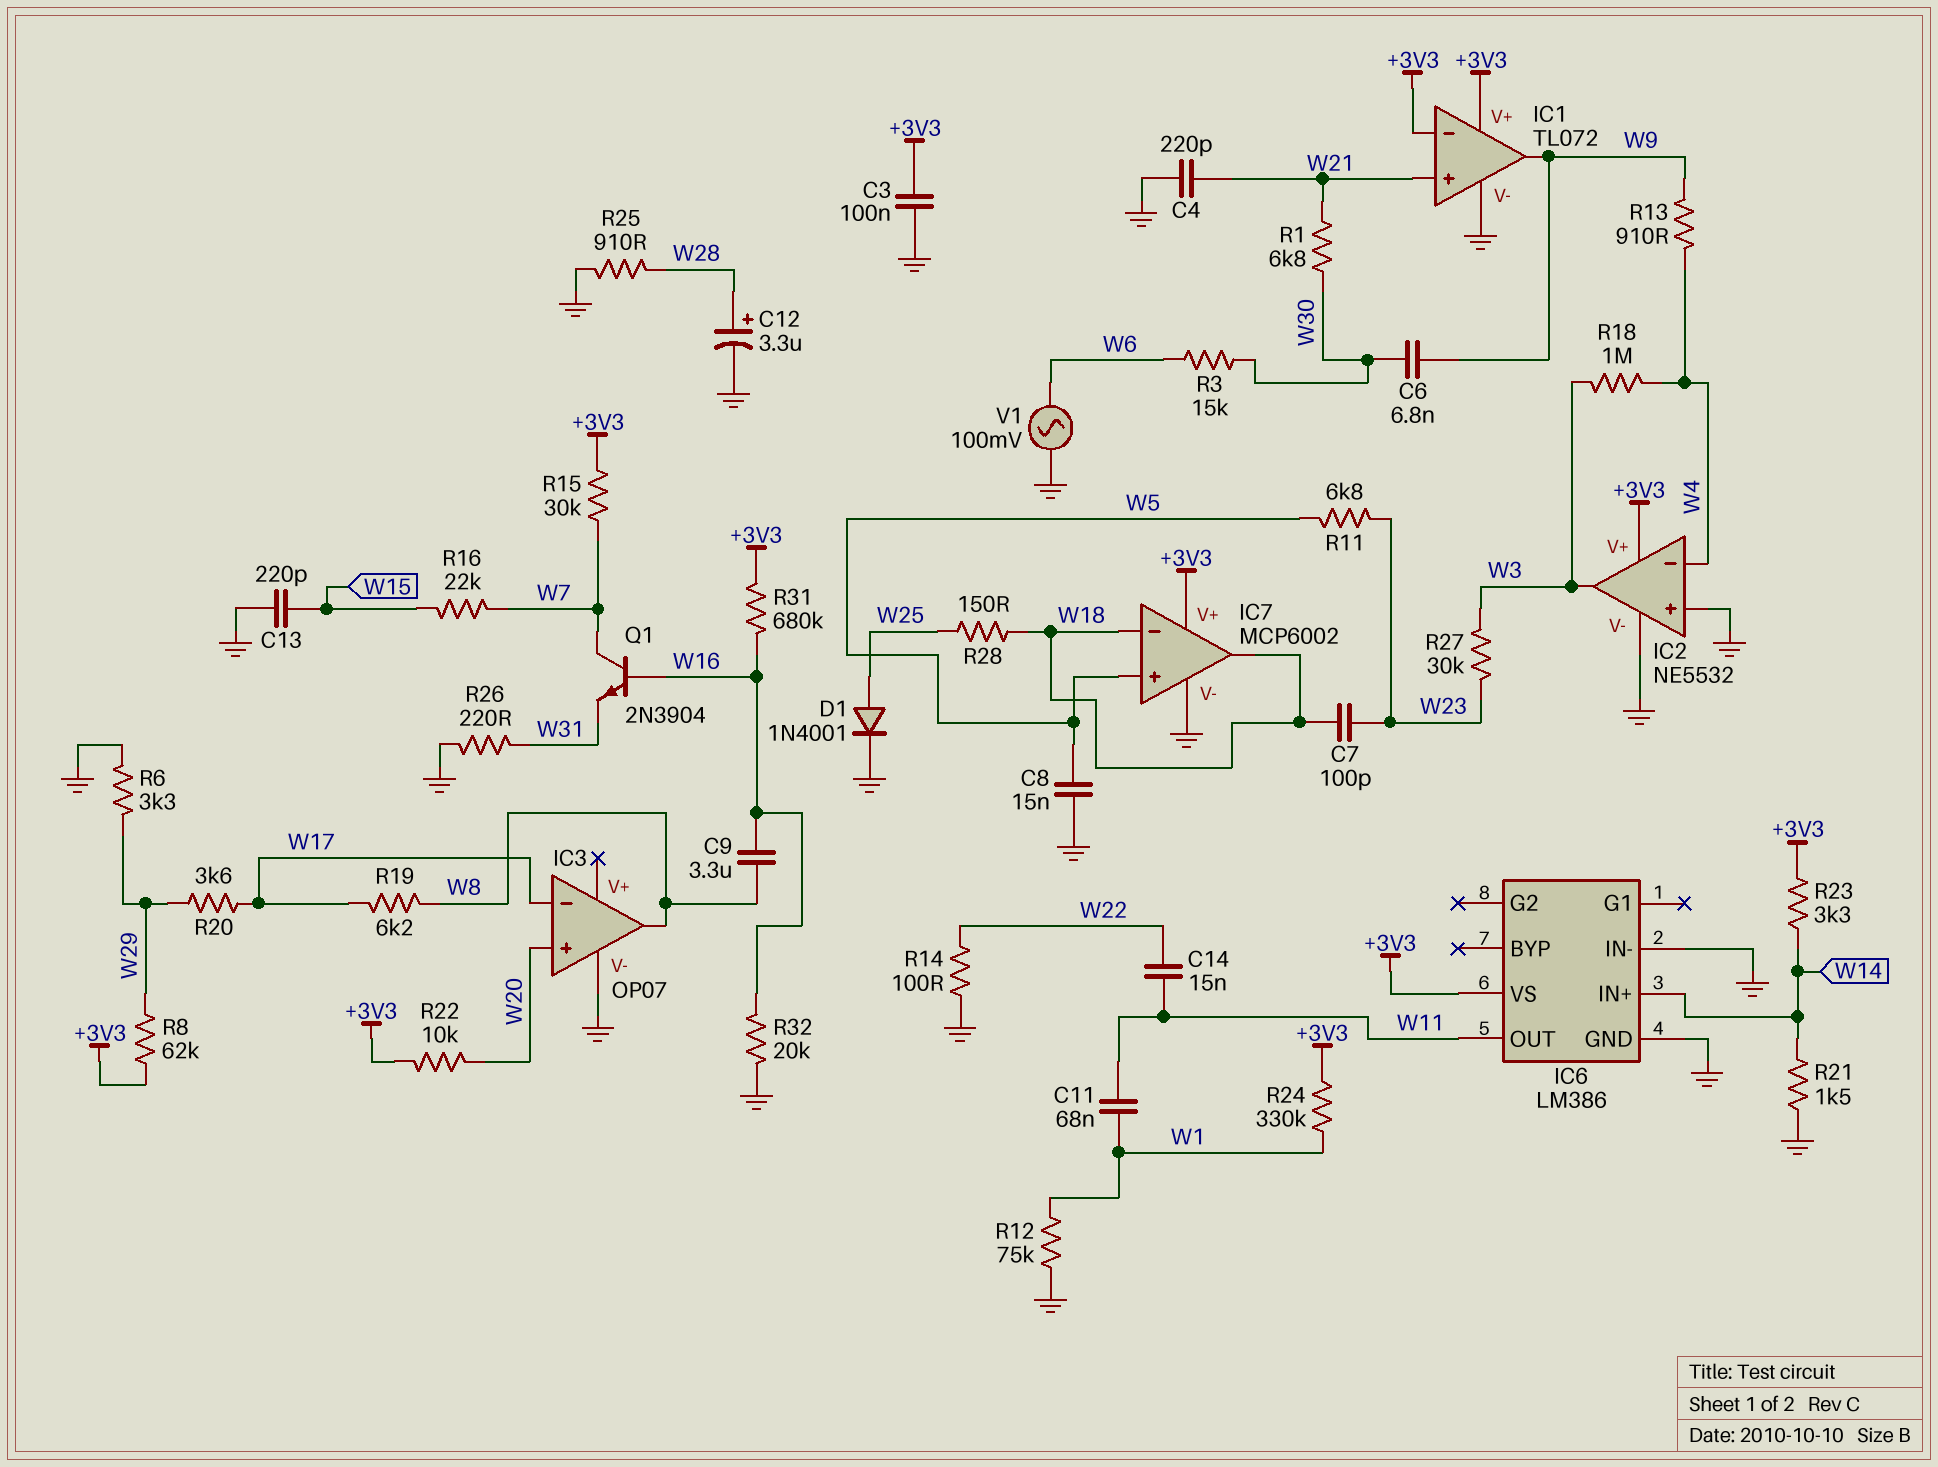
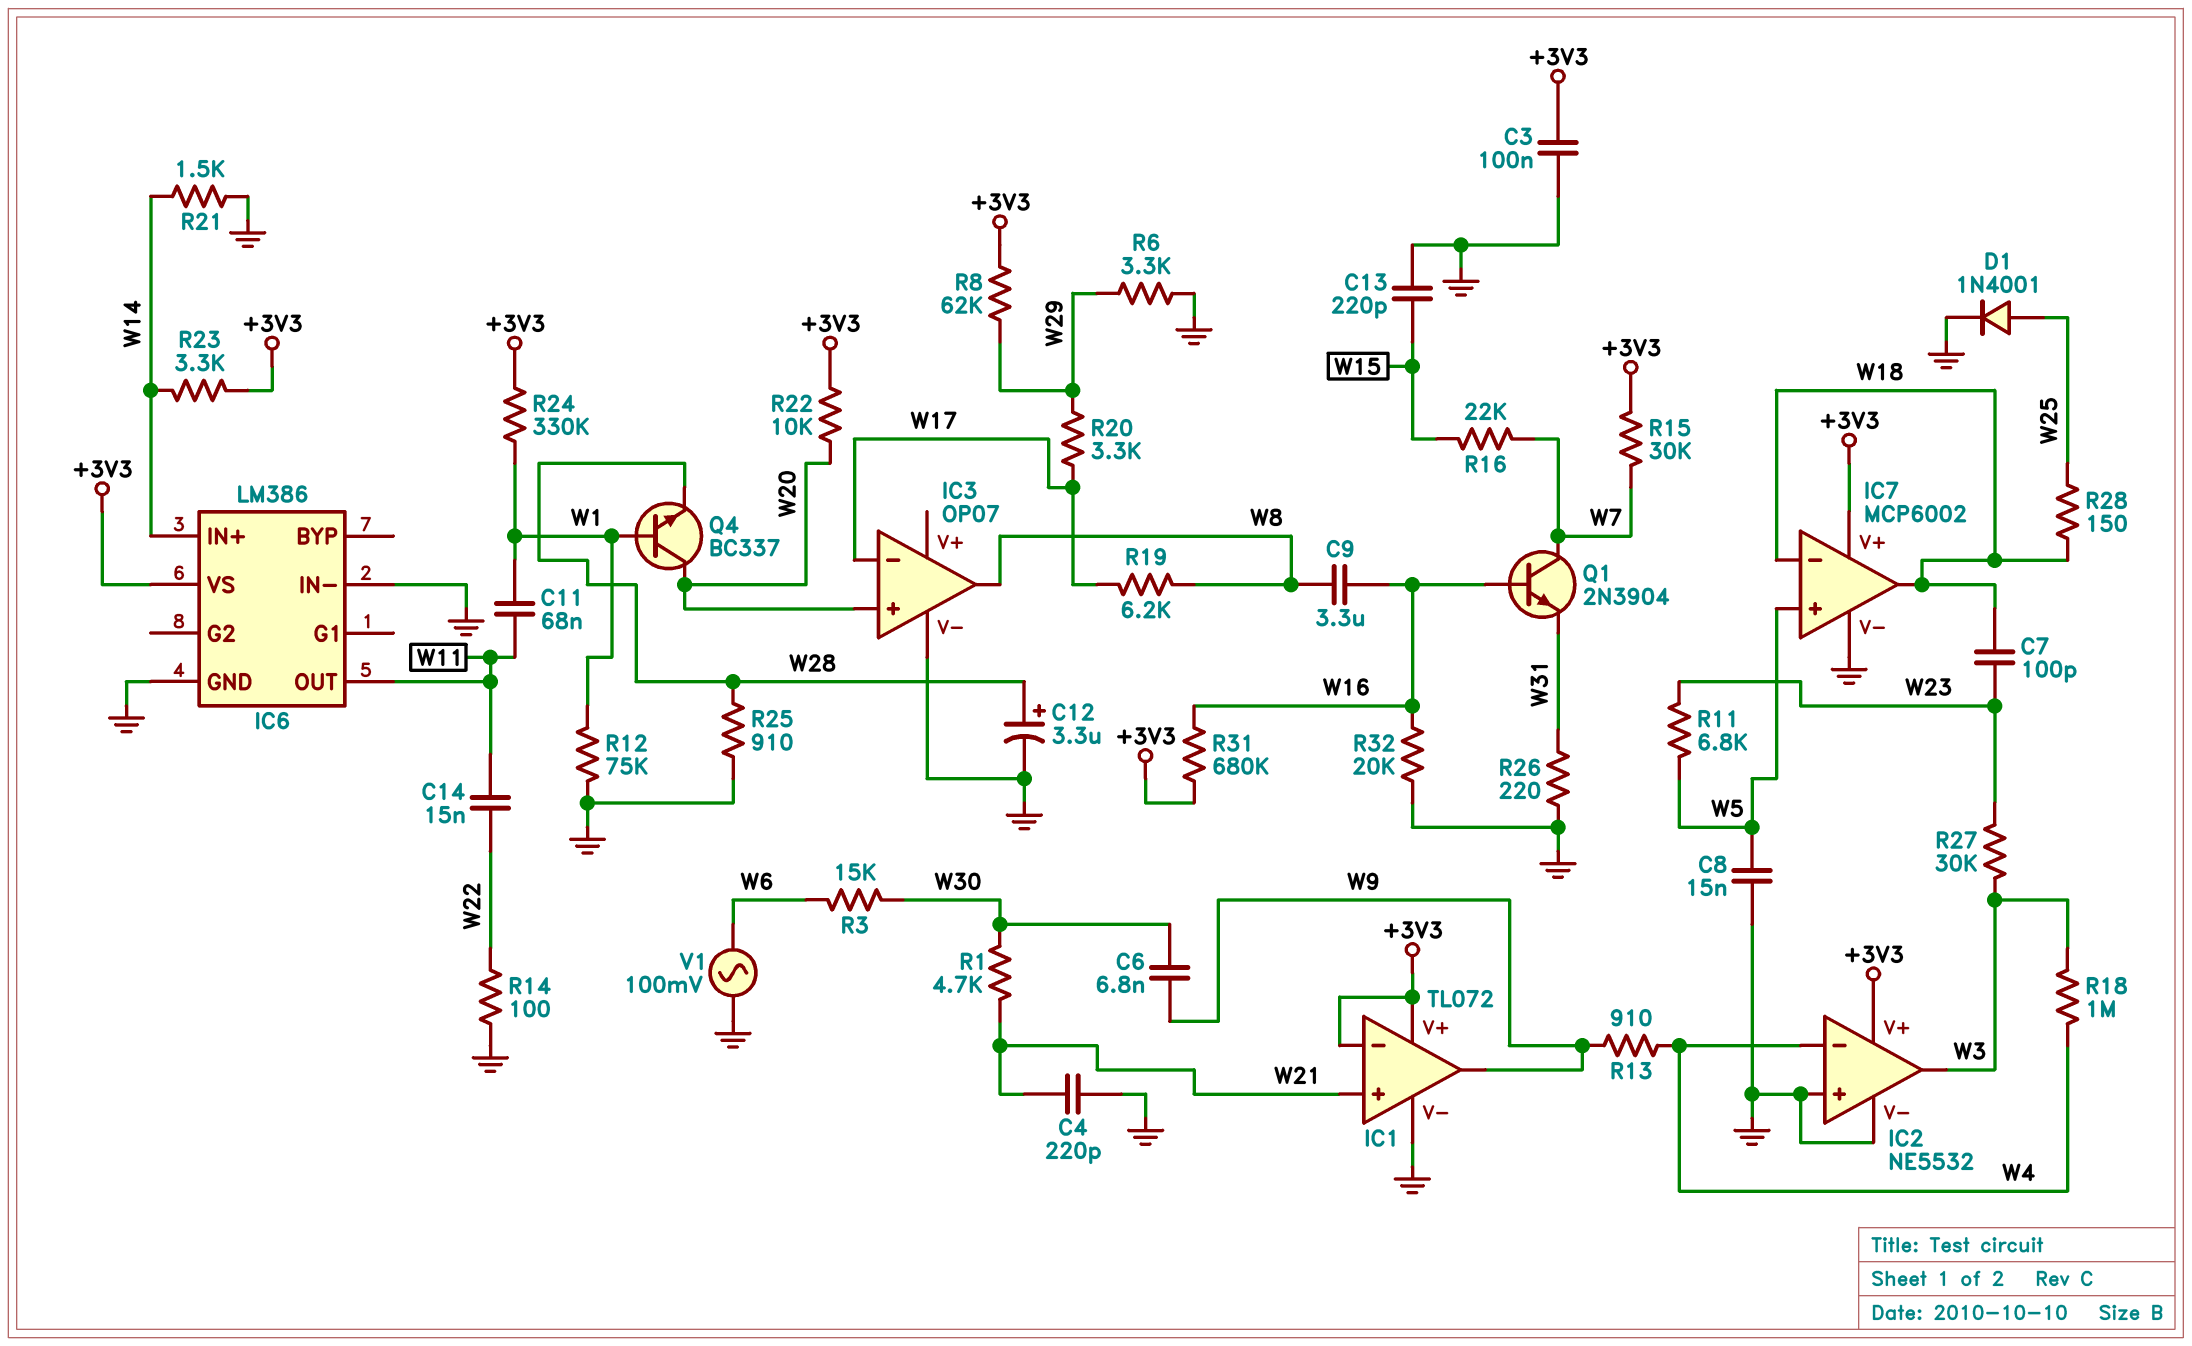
Q4: none -> NPN BC337 (B W1, C W20, E W28)
R1: 6.8k (W21, W30) -> 4.7k (W21, W30)
R20: 3.6k (W17, W29) -> 3.3k (W17, W29)

